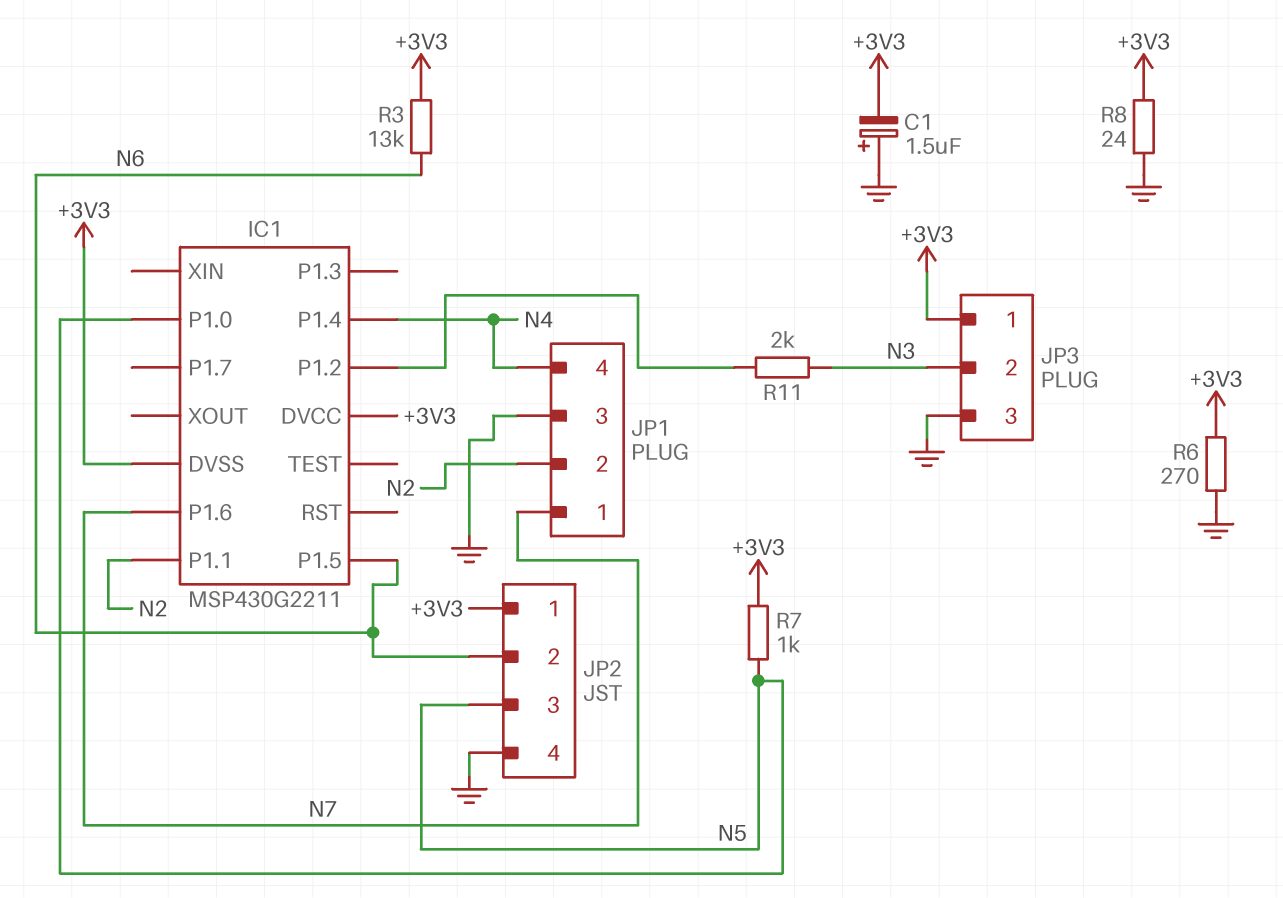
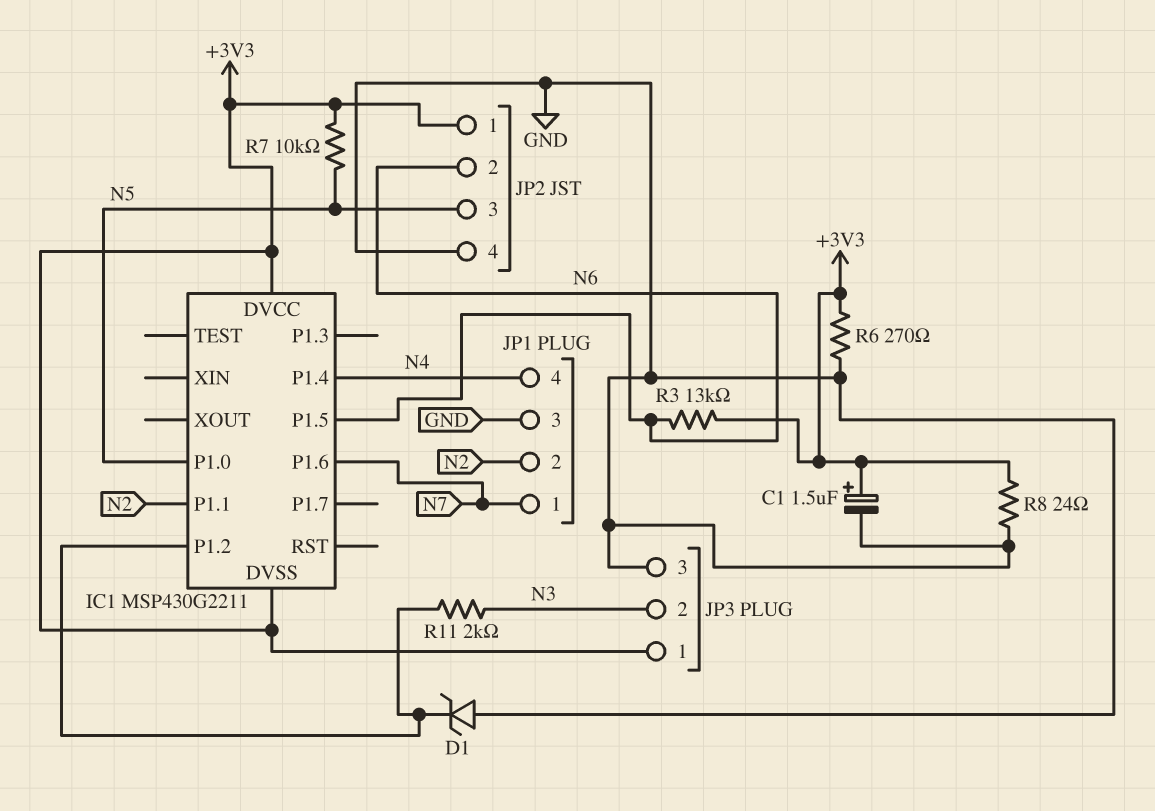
C1: 1.5uF (plus GND, minus +3V3) -> 1.5uF (plus +3V3, minus GND)
D1: none -> zener (A GND, K IC1/P1.2)
R7: 1k (+3V3, N5) -> 10k (+3V3, N5)

